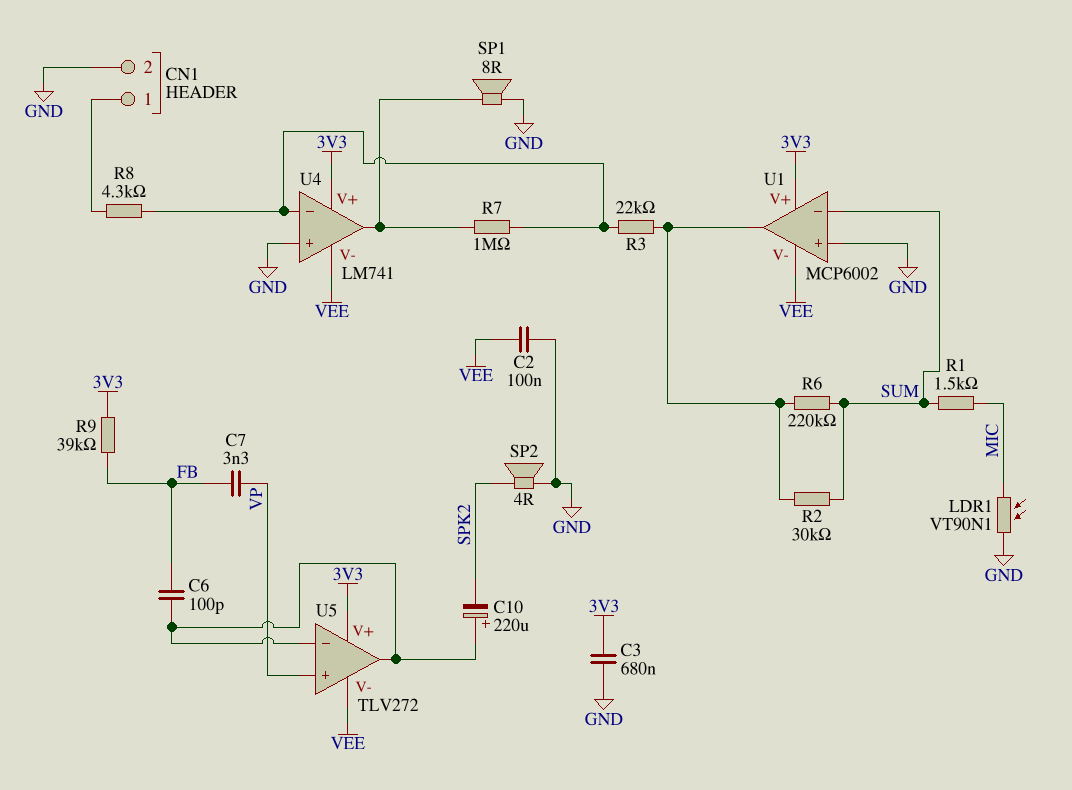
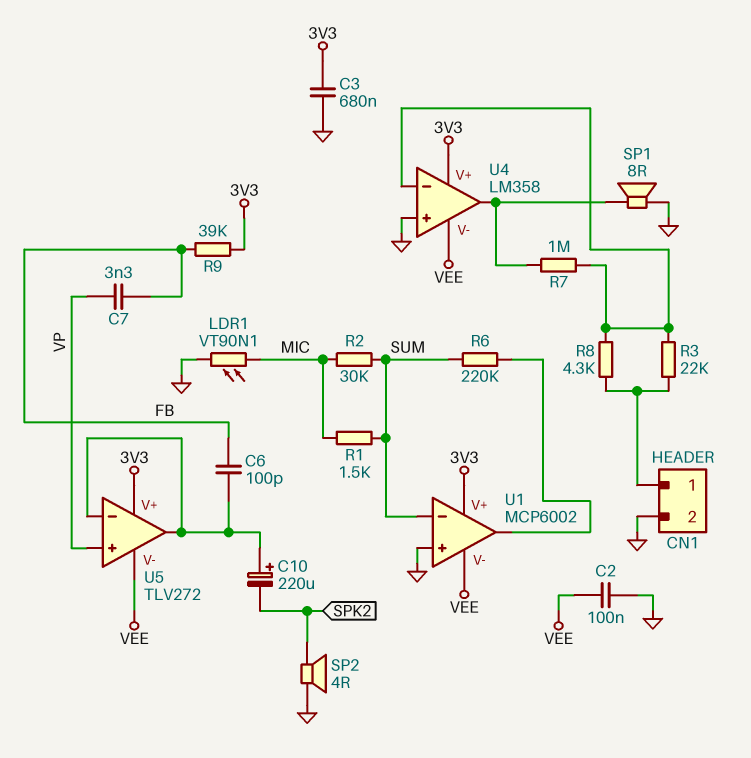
R2: 30k (SUM, U1/out) -> 30k (MIC, SUM)
R3: 22k (U1/out, U4/in-) -> 22k (CN1/1, U4/in-)
U4: LM741 -> LM358

